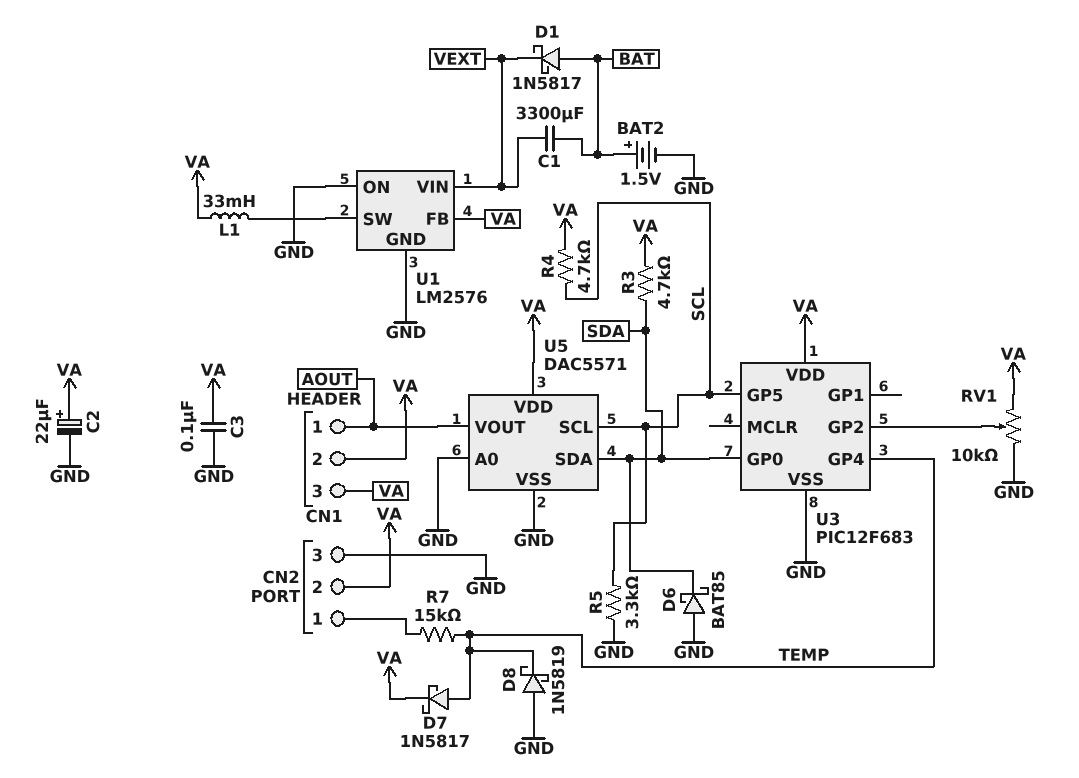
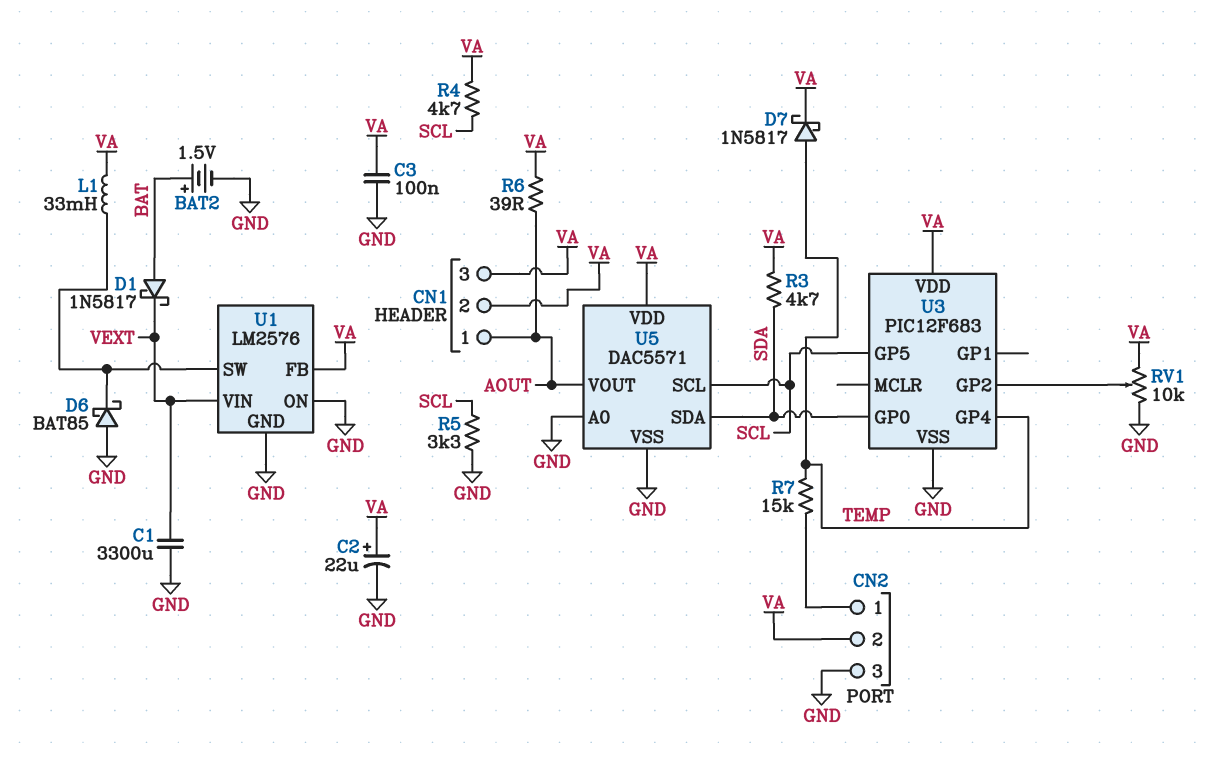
C1: 3300uF (BAT, VEXT) -> 3300uF (GND, VEXT)
D6: schottky BAT85 (A GND, K SDA) -> schottky BAT85 (A GND, K U1/SW)
D8: schottky 1N5819 (A GND, K TEMP) -> none
R6: none -> 39 (AOUT, VA)

